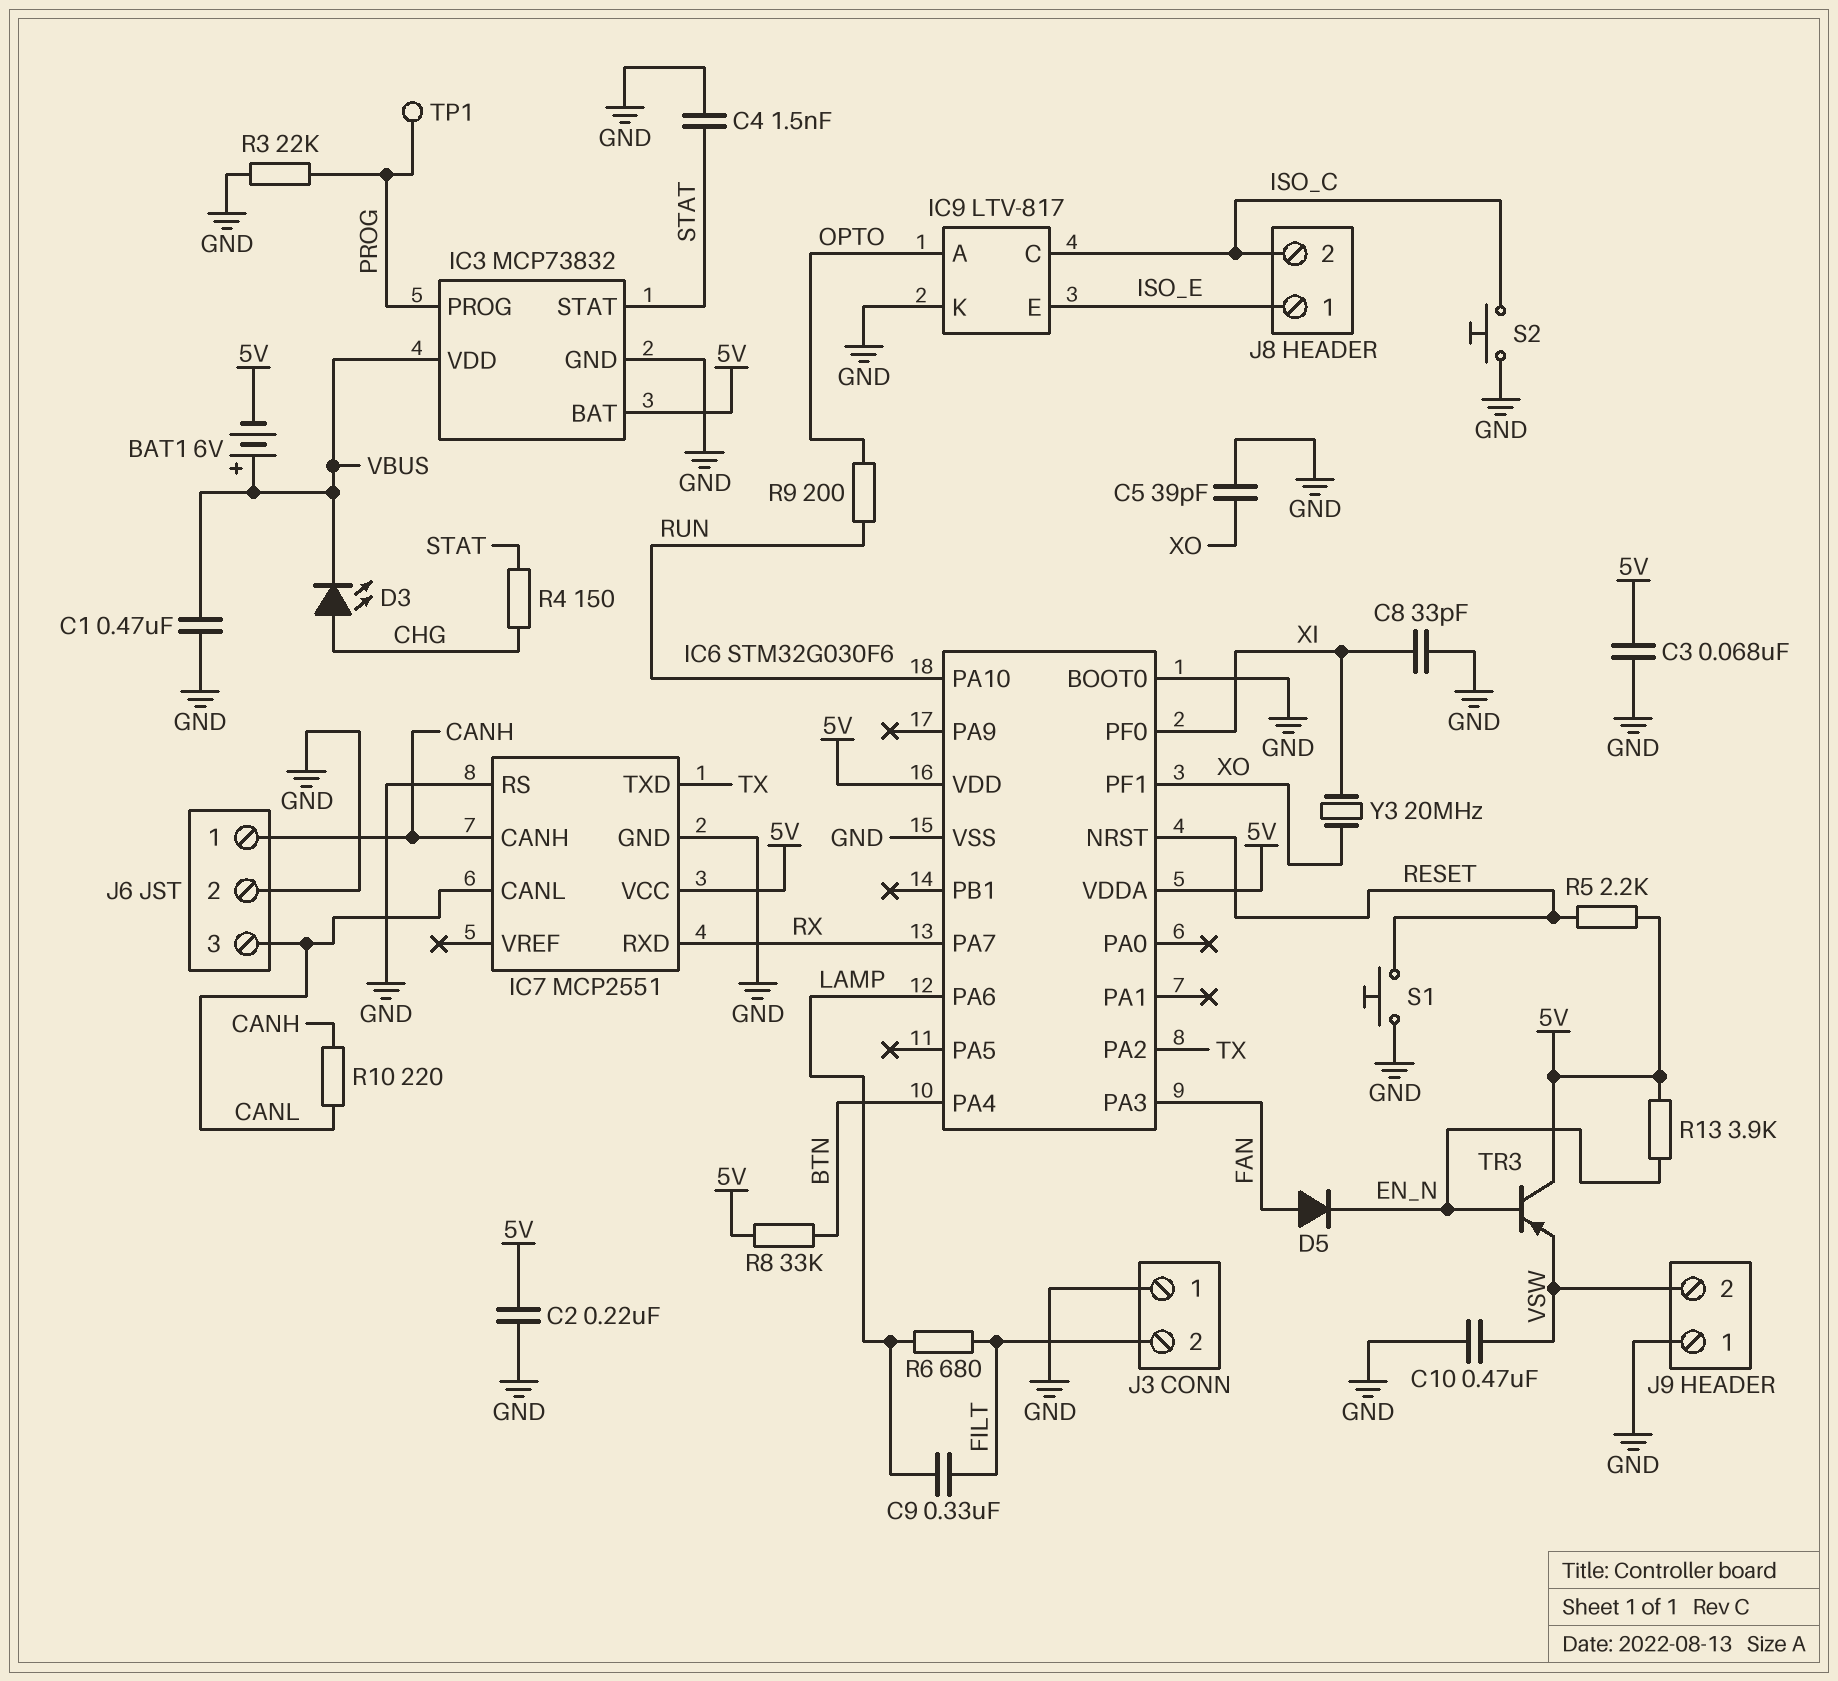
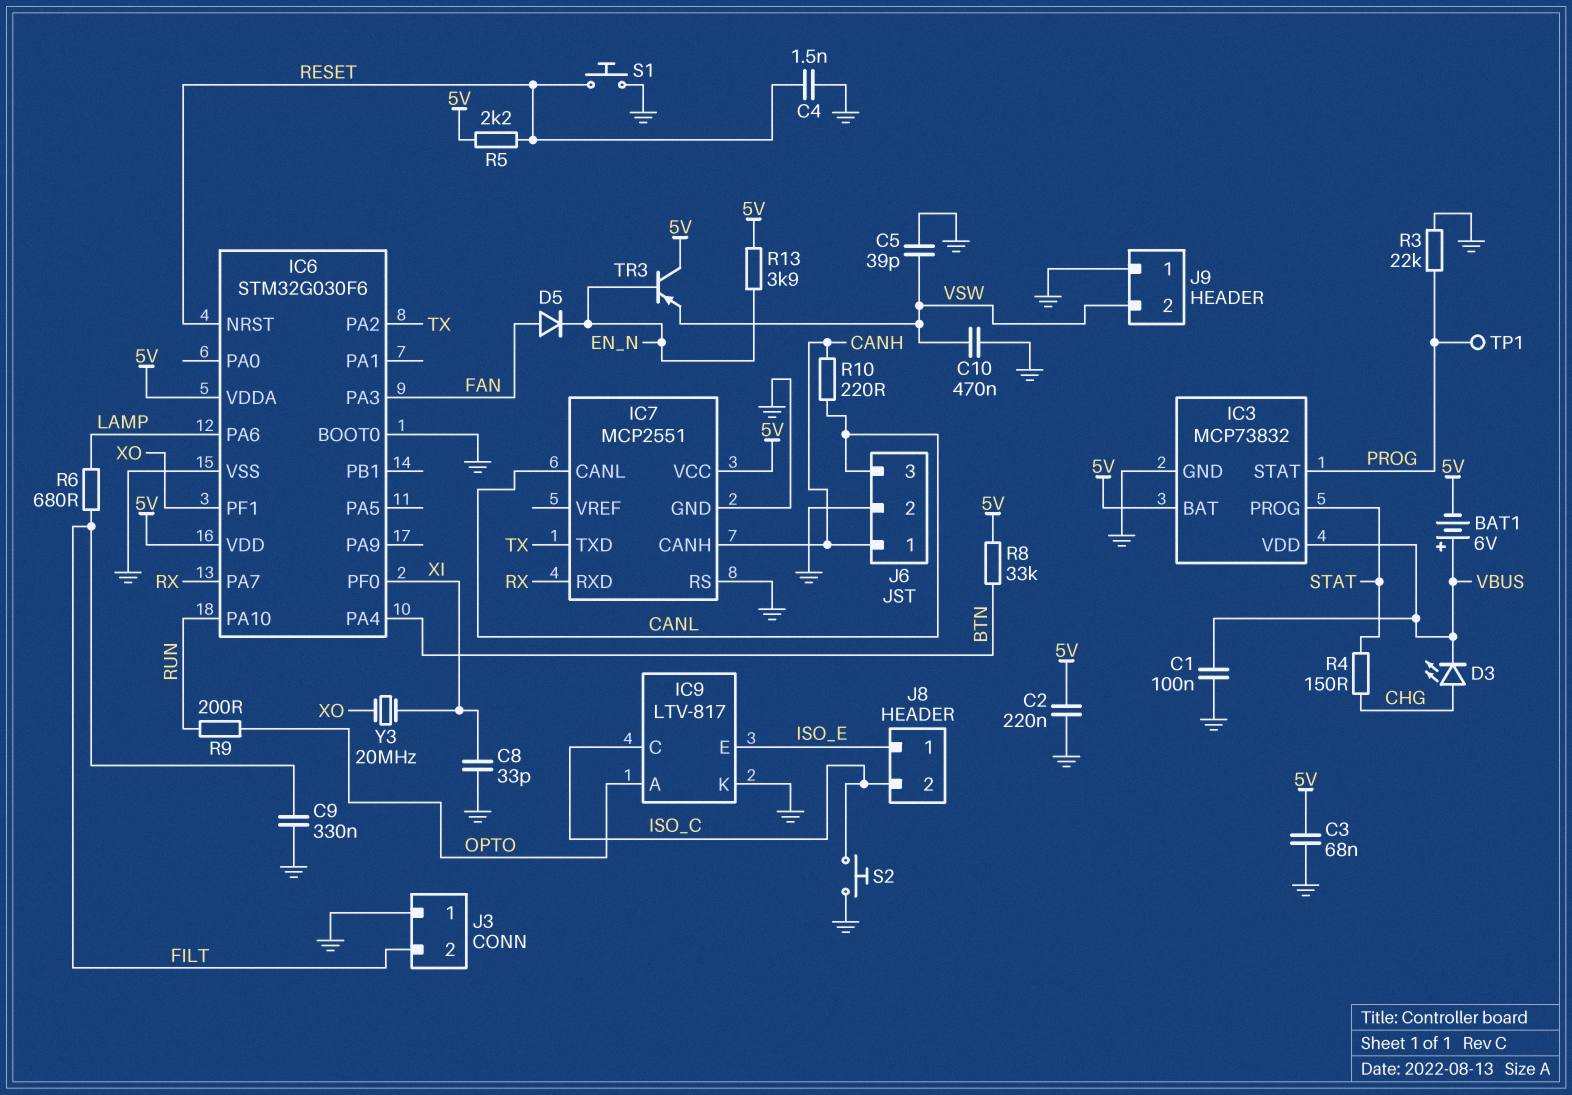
C1: 470nF (GND, VBUS) -> 100nF (GND, VBUS)
C4: 1.5nF (GND, STAT) -> 1.5nF (GND, RESET)
C5: 39pF (GND, XO) -> 39pF (GND, VSW)
C9: 330nF (FILT, LAMP) -> 330nF (FILT, GND)
IC3 pin PROG: PROG -> STAT
IC3 pin STAT: STAT -> PROG

